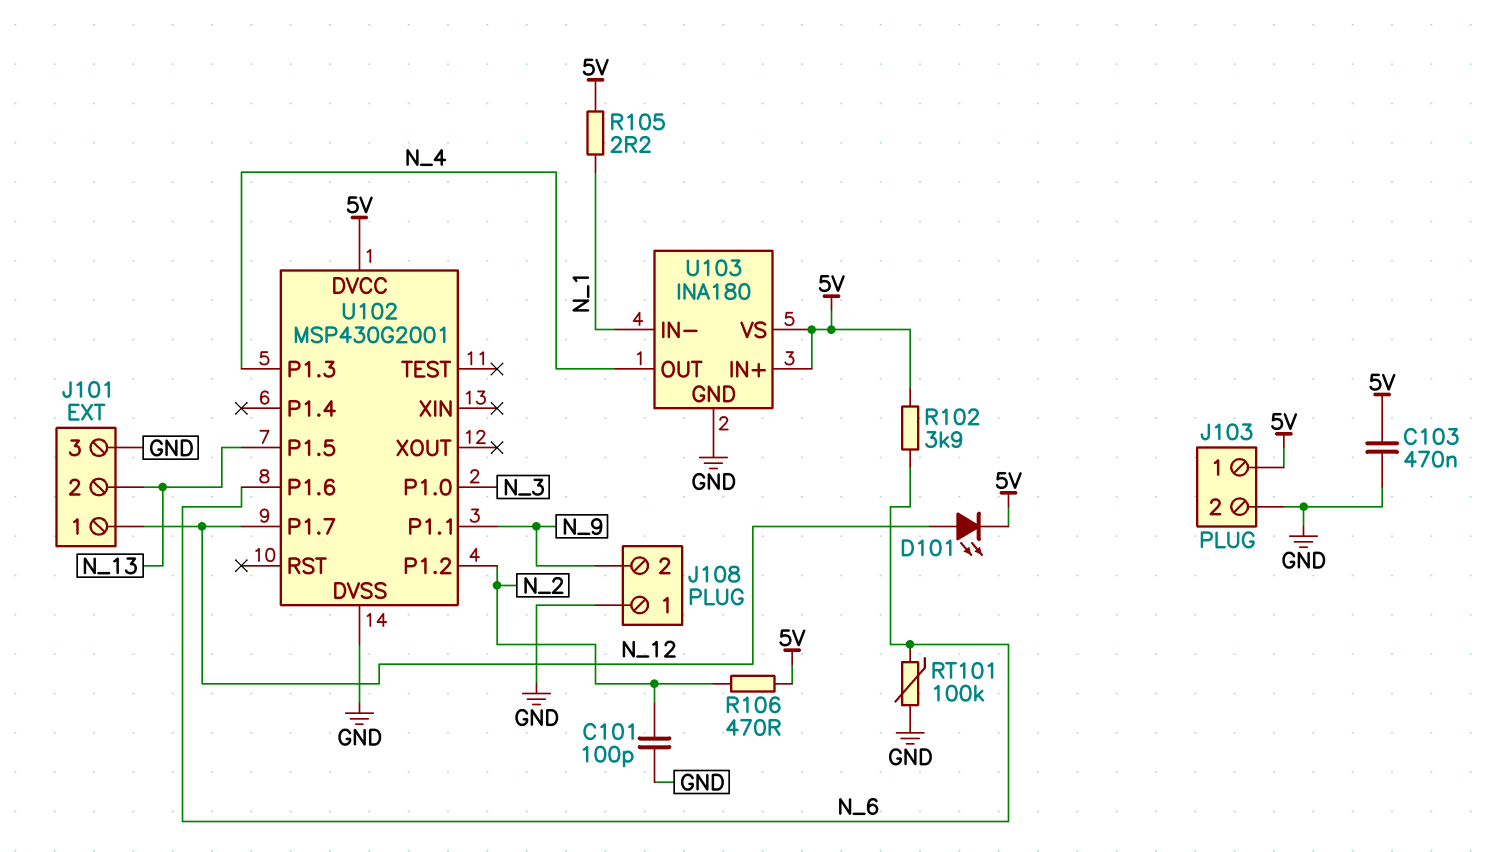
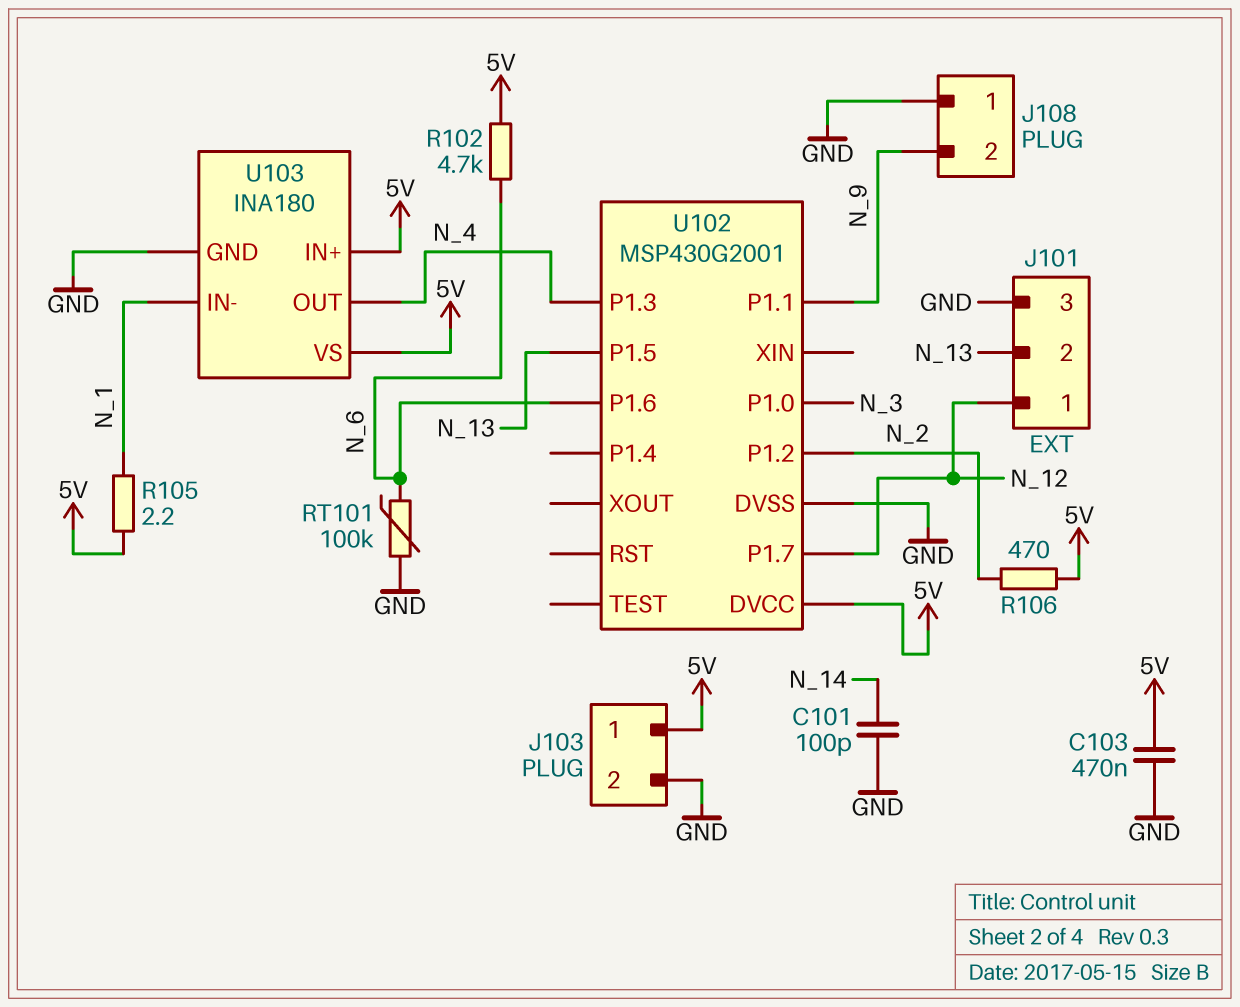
C101: 100pF (GND, N_2) -> 100pF (GND, N_14)
D101: LED (A N_12, K 5V) -> none
R102: 3.9k (5V, N_6) -> 4.7k (5V, N_6)

